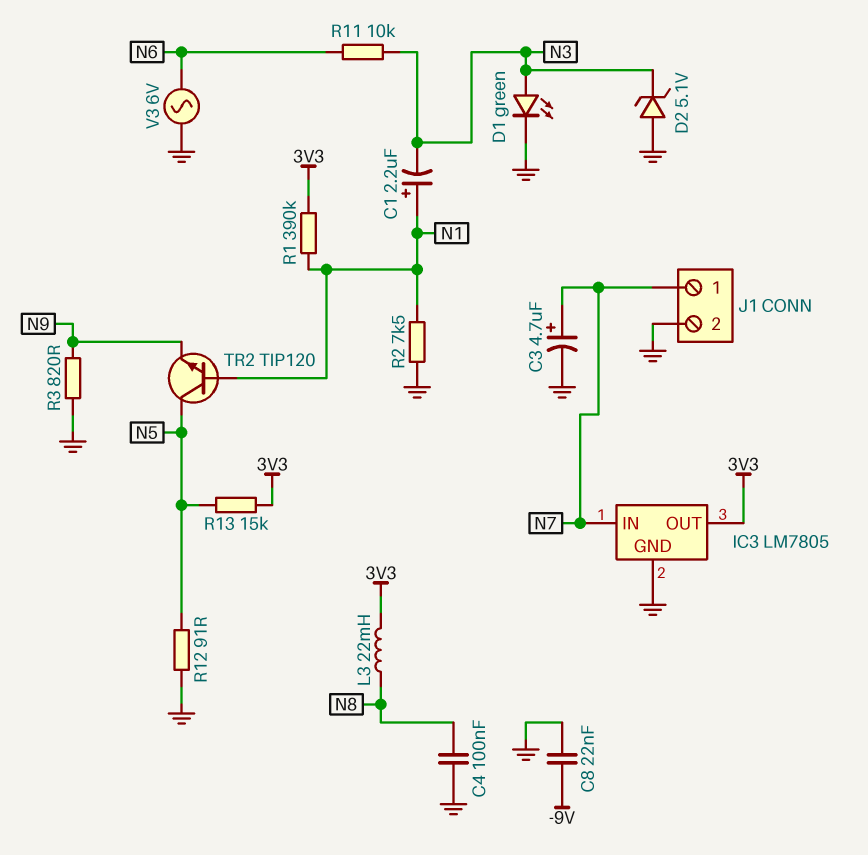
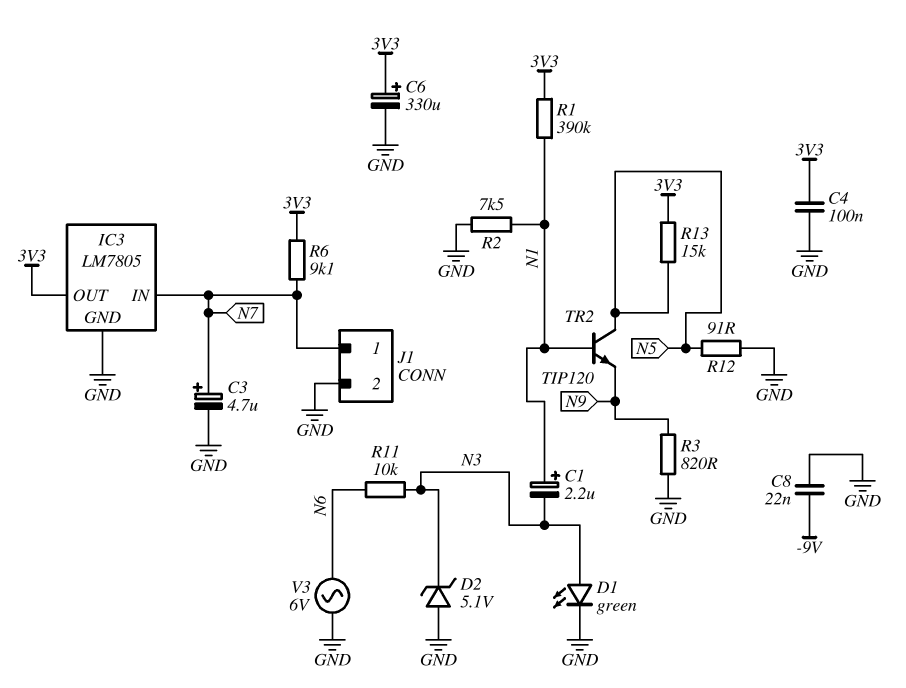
C4: 100nF (GND, N8) -> 100nF (3V3, GND)
C6: none -> 330uF (plus 3V3, minus GND)
L3: 22mH (3V3, N8) -> none
R6: none -> 9.1k (3V3, N7)

